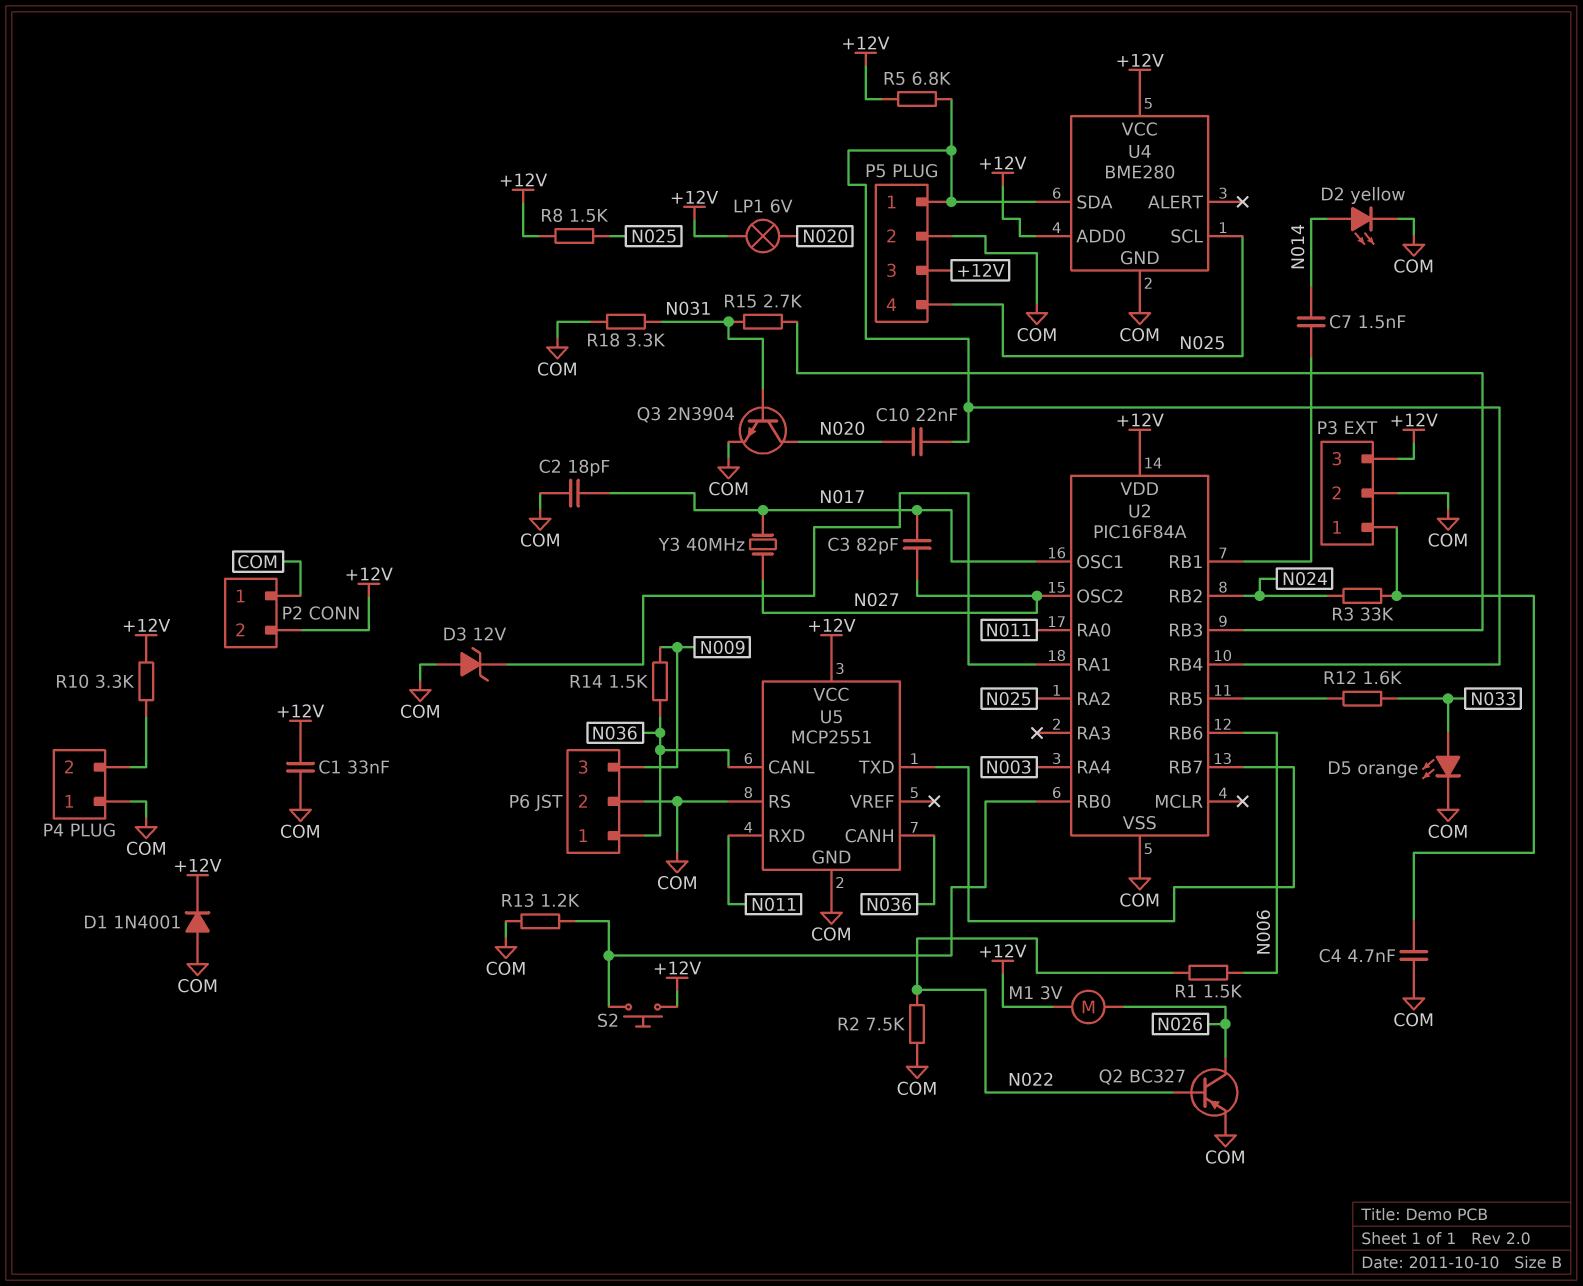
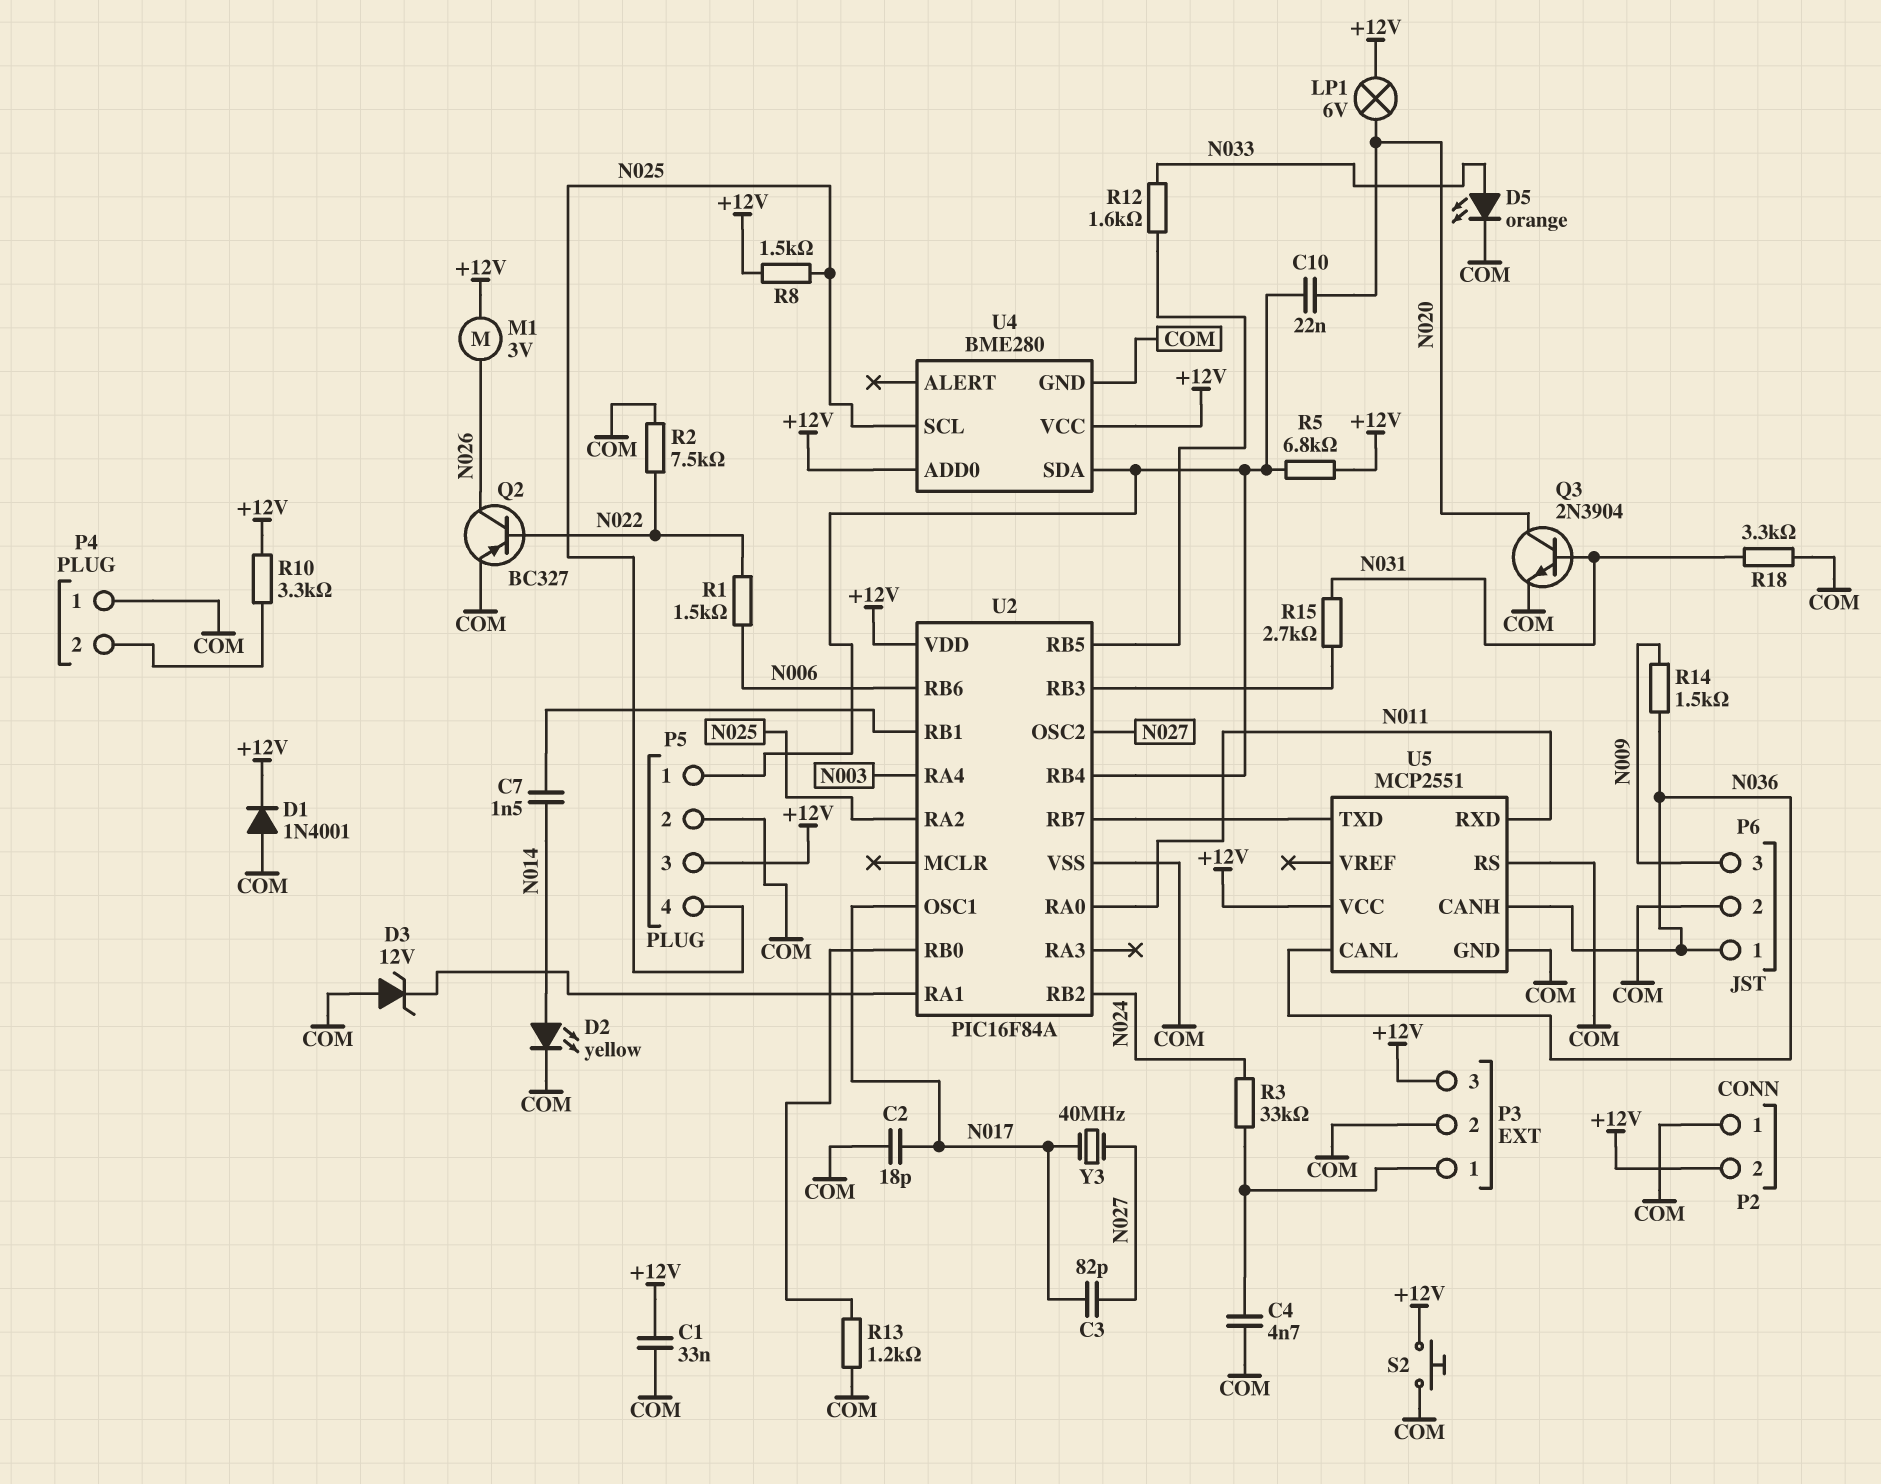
S2: button (+12V, U2/RB0) -> button (+12V, COM)

